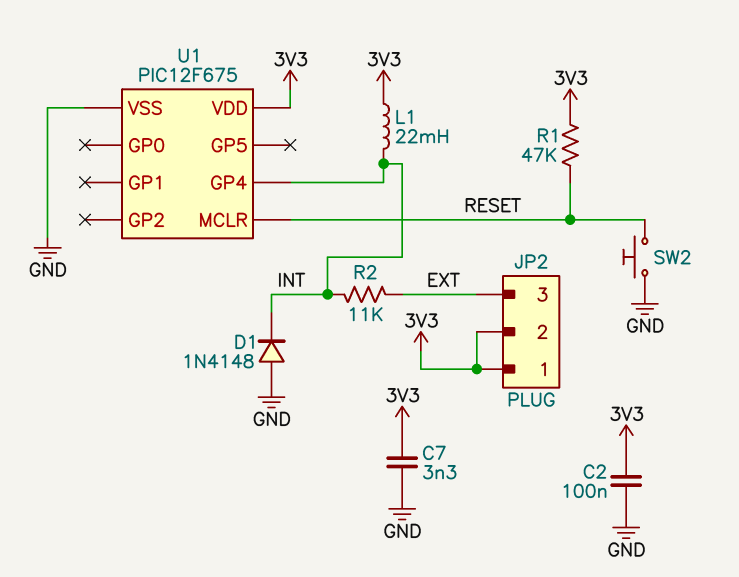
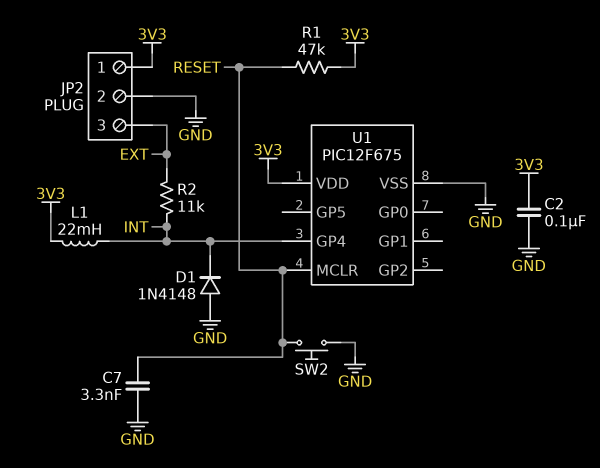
C7: 3.3nF (3V3, GND) -> 3.3nF (GND, RESET)
JP2 pin 2: 3V3 -> GND

